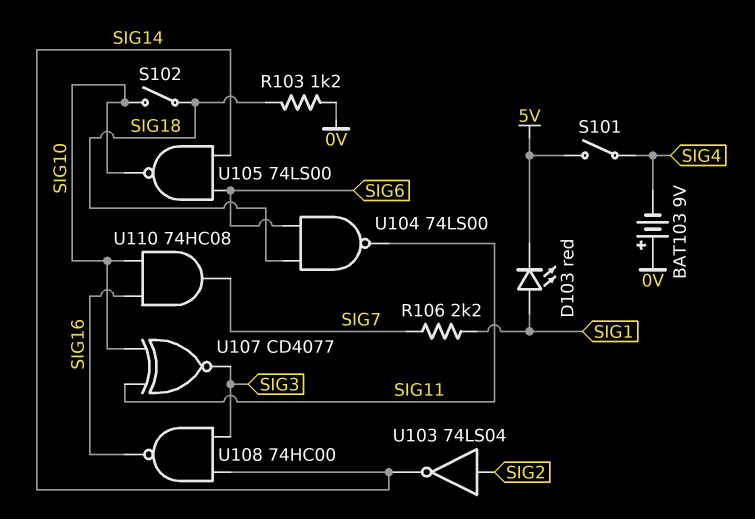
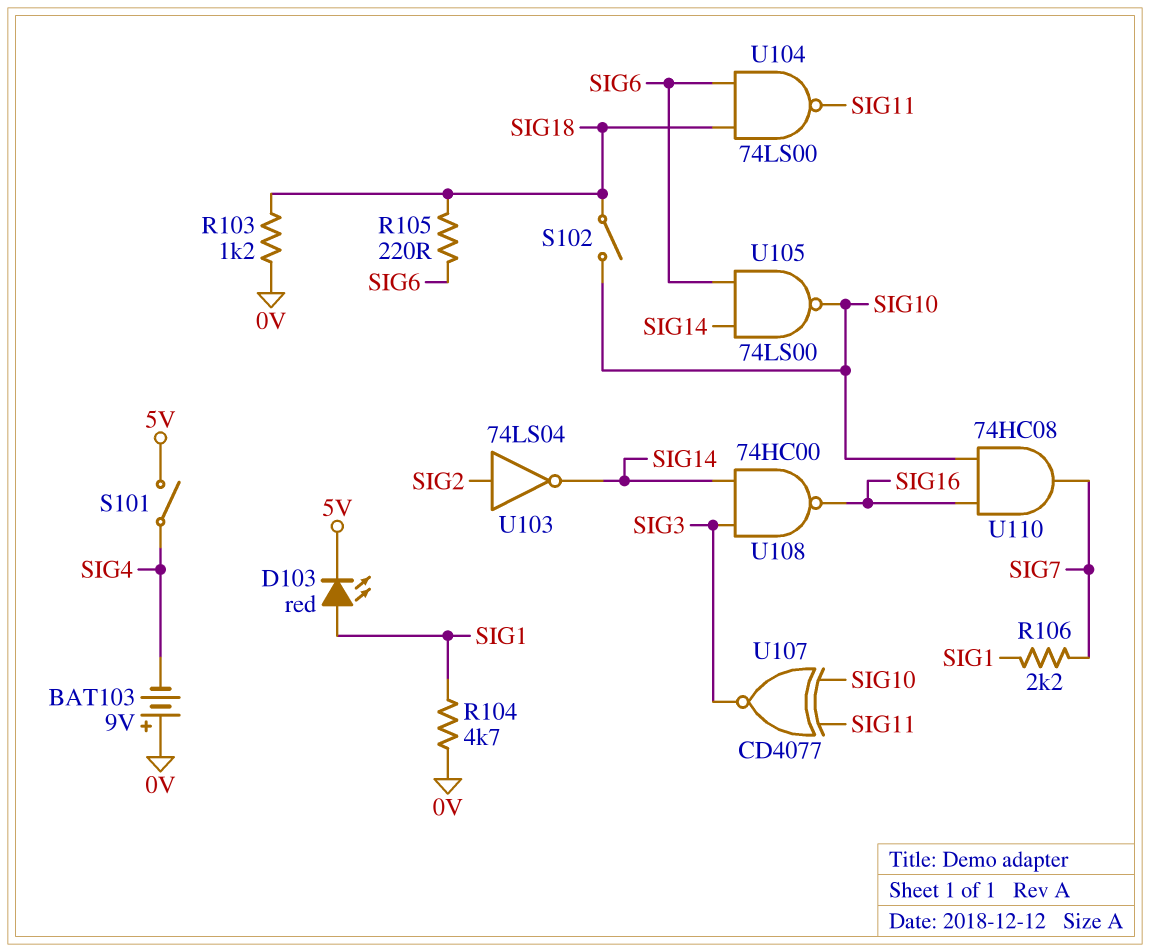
R104: none -> 4.7k (0V, SIG1)
R105: none -> 220 (SIG6, SIG18)

